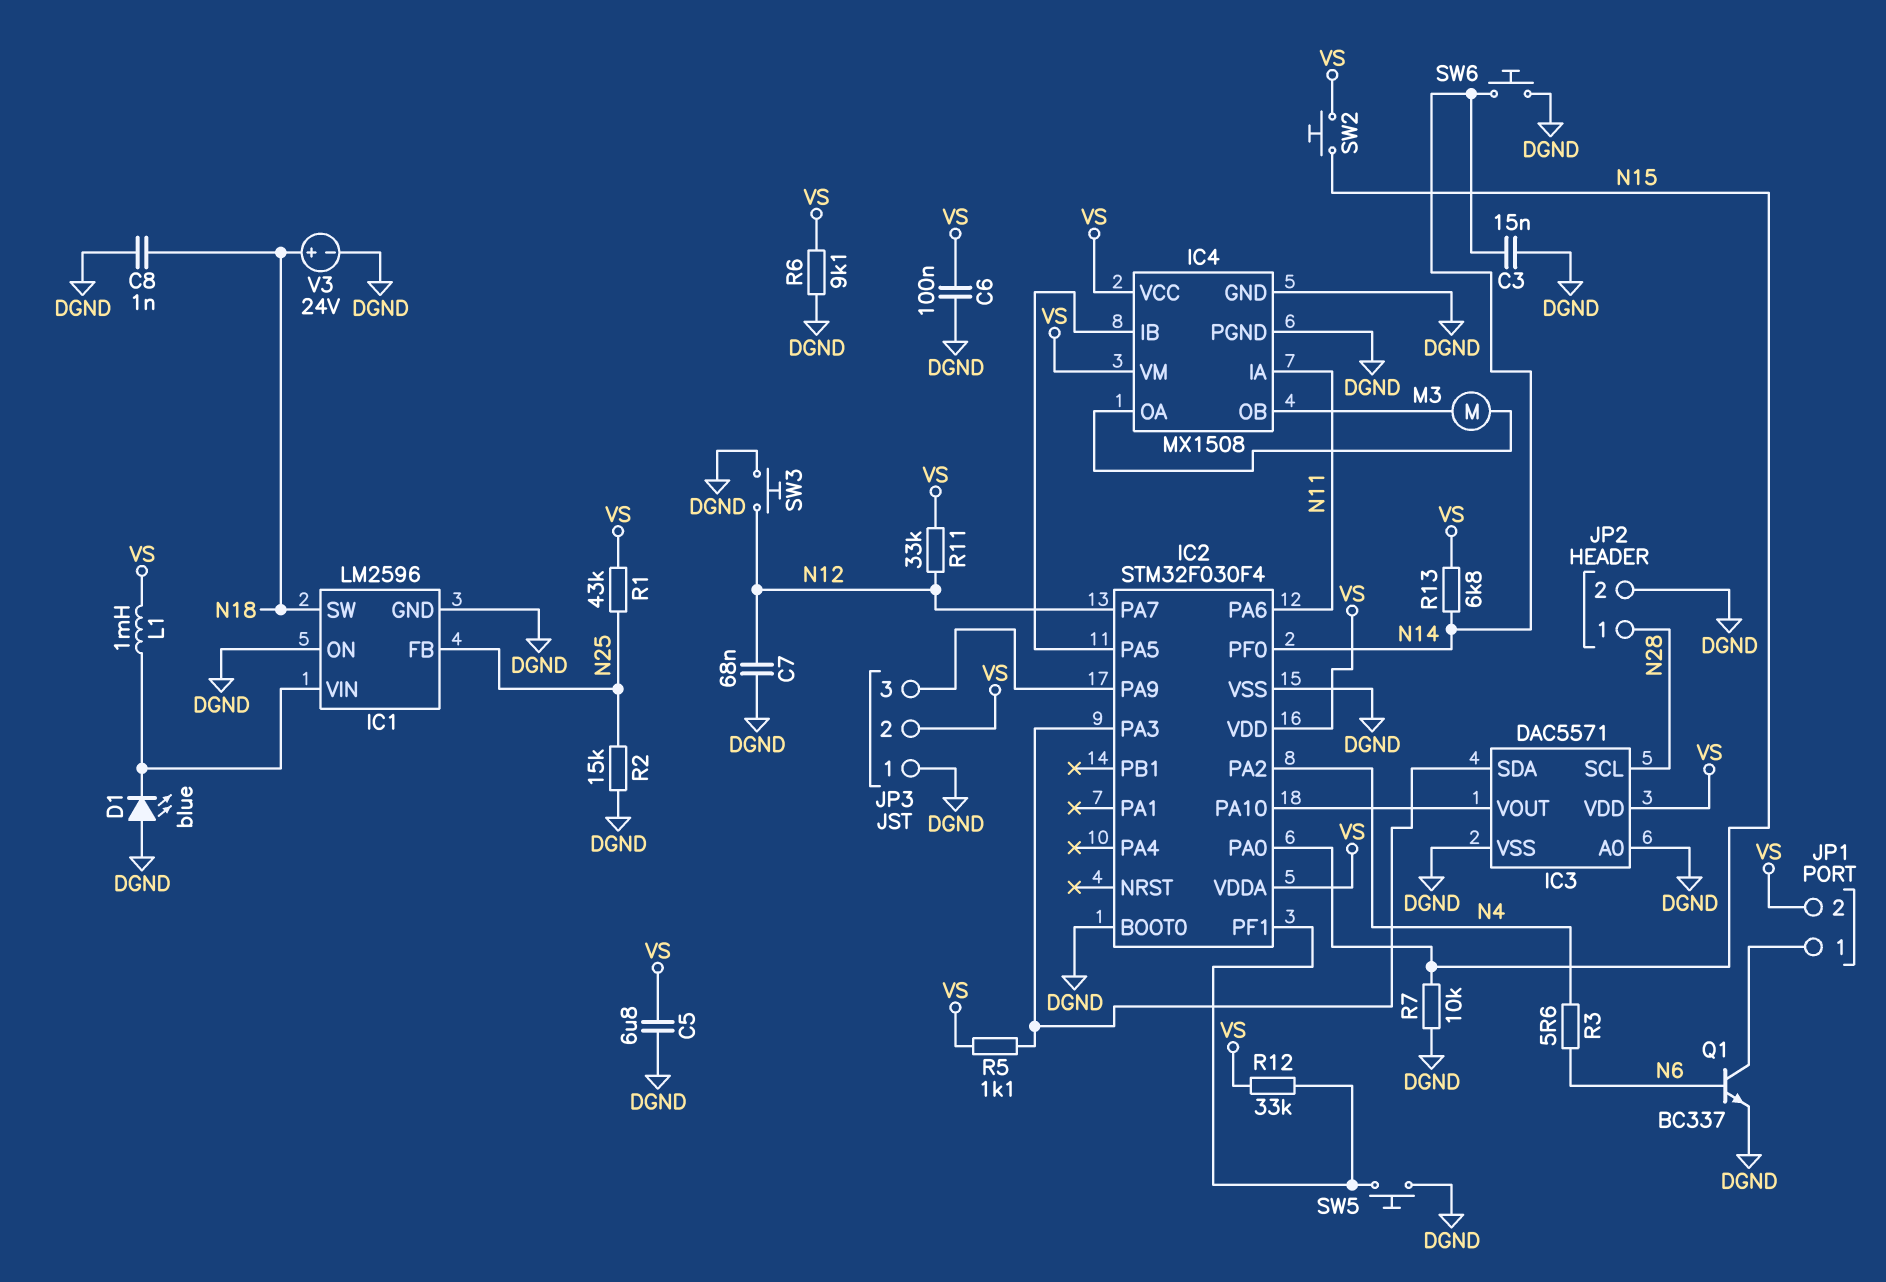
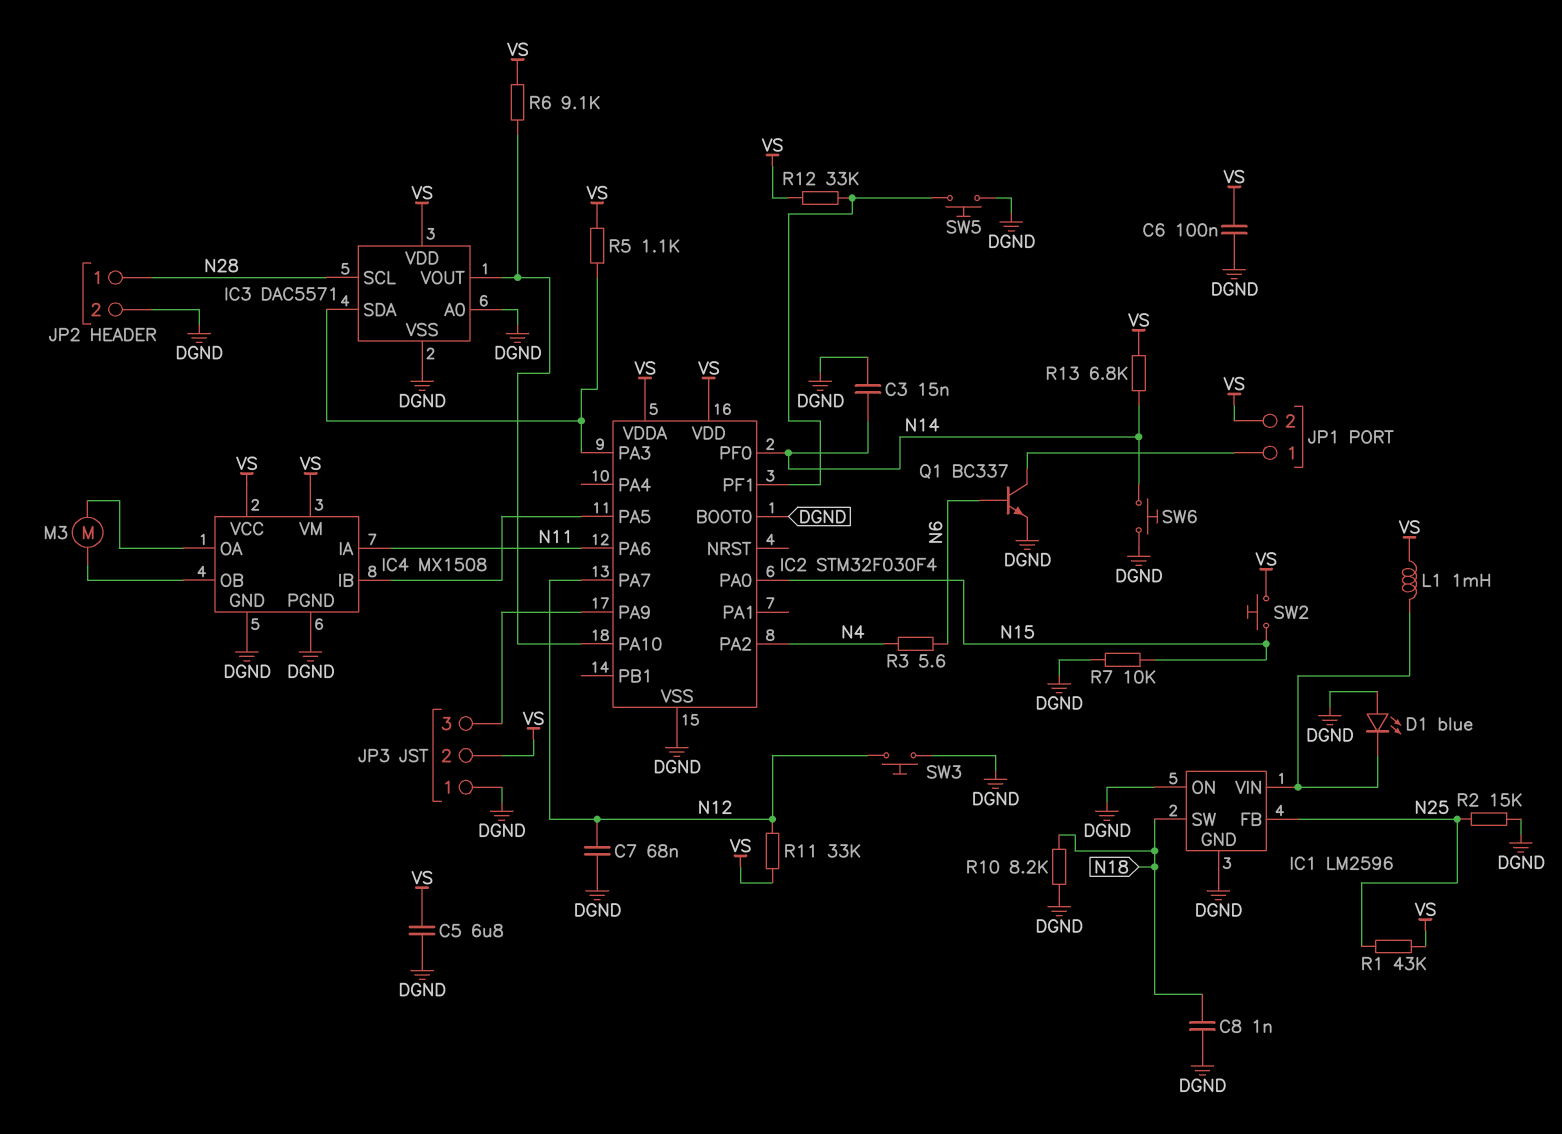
R6: 9.1k (DGND, VS) -> 9.1k (IC2/PA10, VS)
R10: none -> 8.2k (DGND, N18)
V3: 24V (plus N18, minus DGND) -> none

